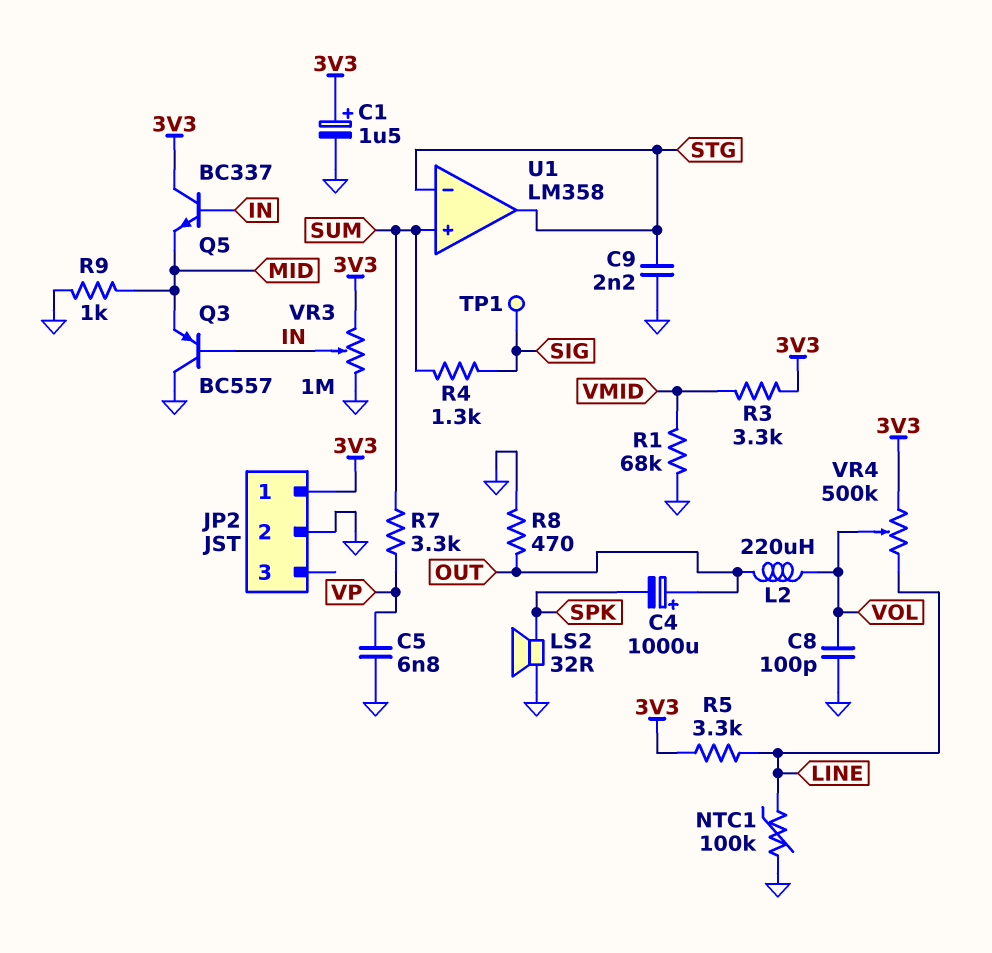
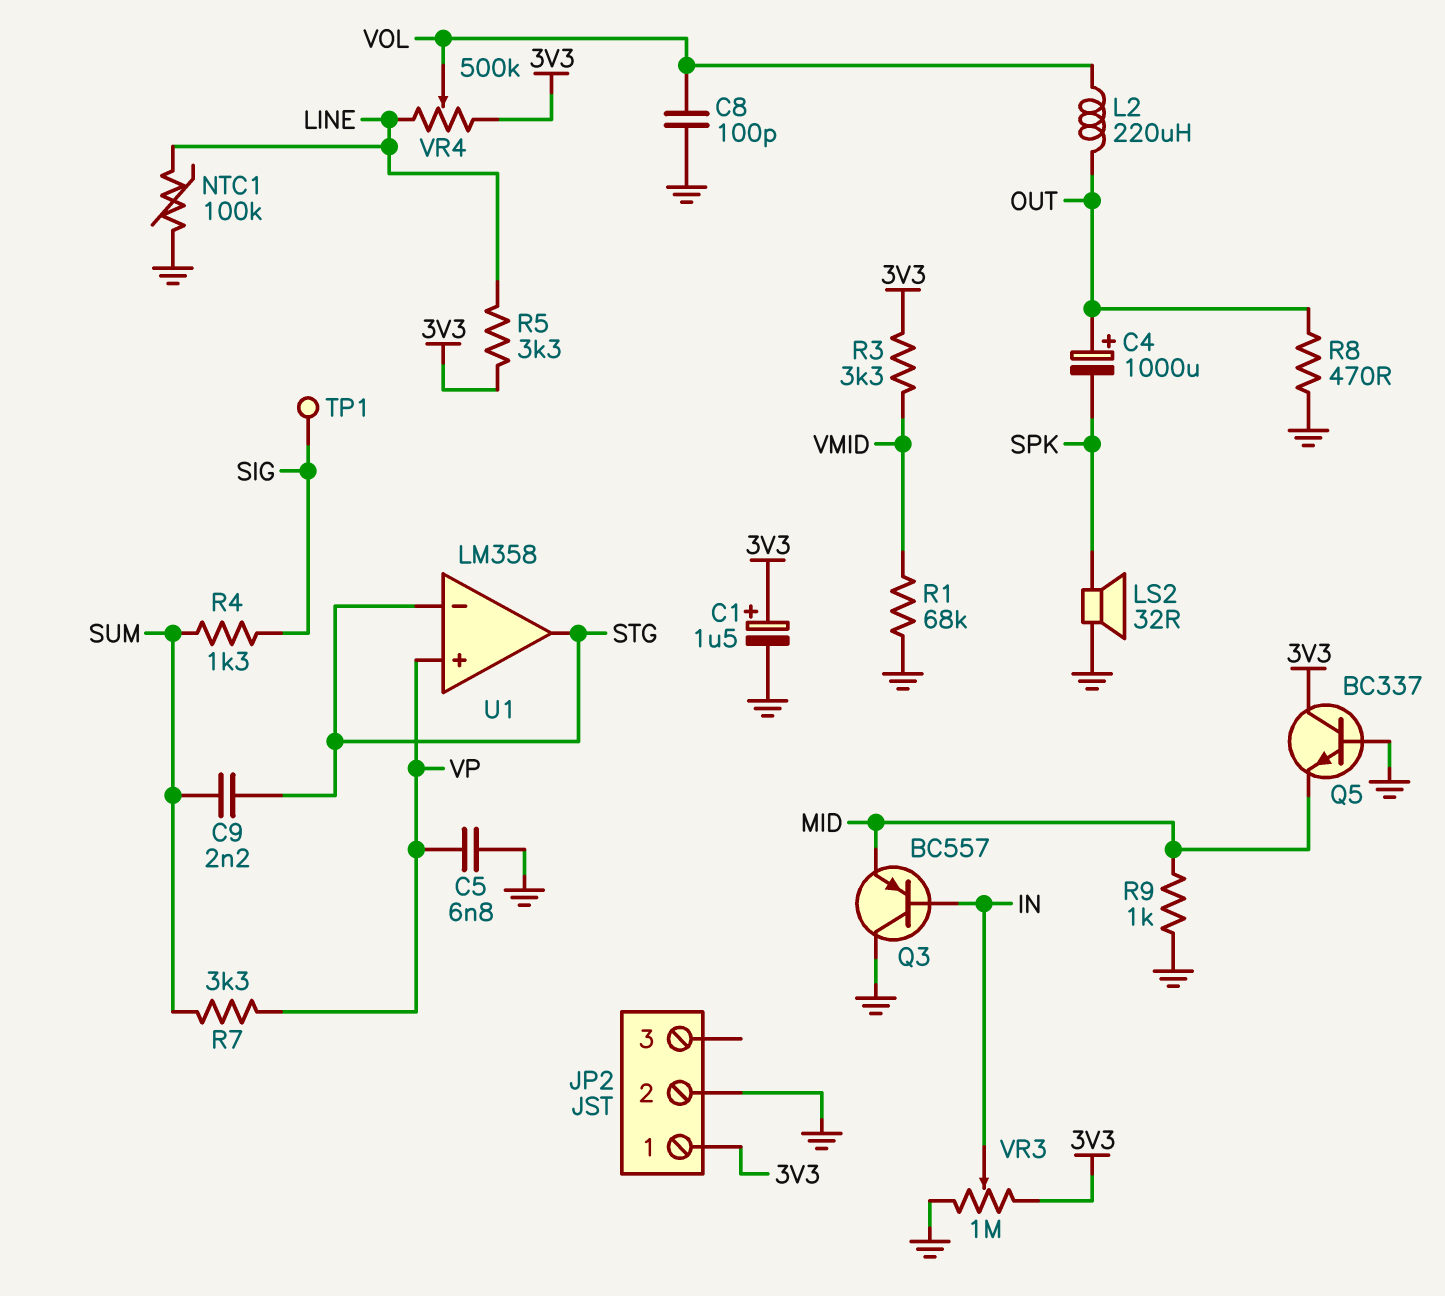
C9: 2.2nF (GND, STG) -> 2.2nF (STG, SUM)
Q5: NPN BC337 (B IN, C 3V3, E MID) -> NPN BC337 (B GND, C 3V3, E MID)
U1 pin in+: SUM -> VP

